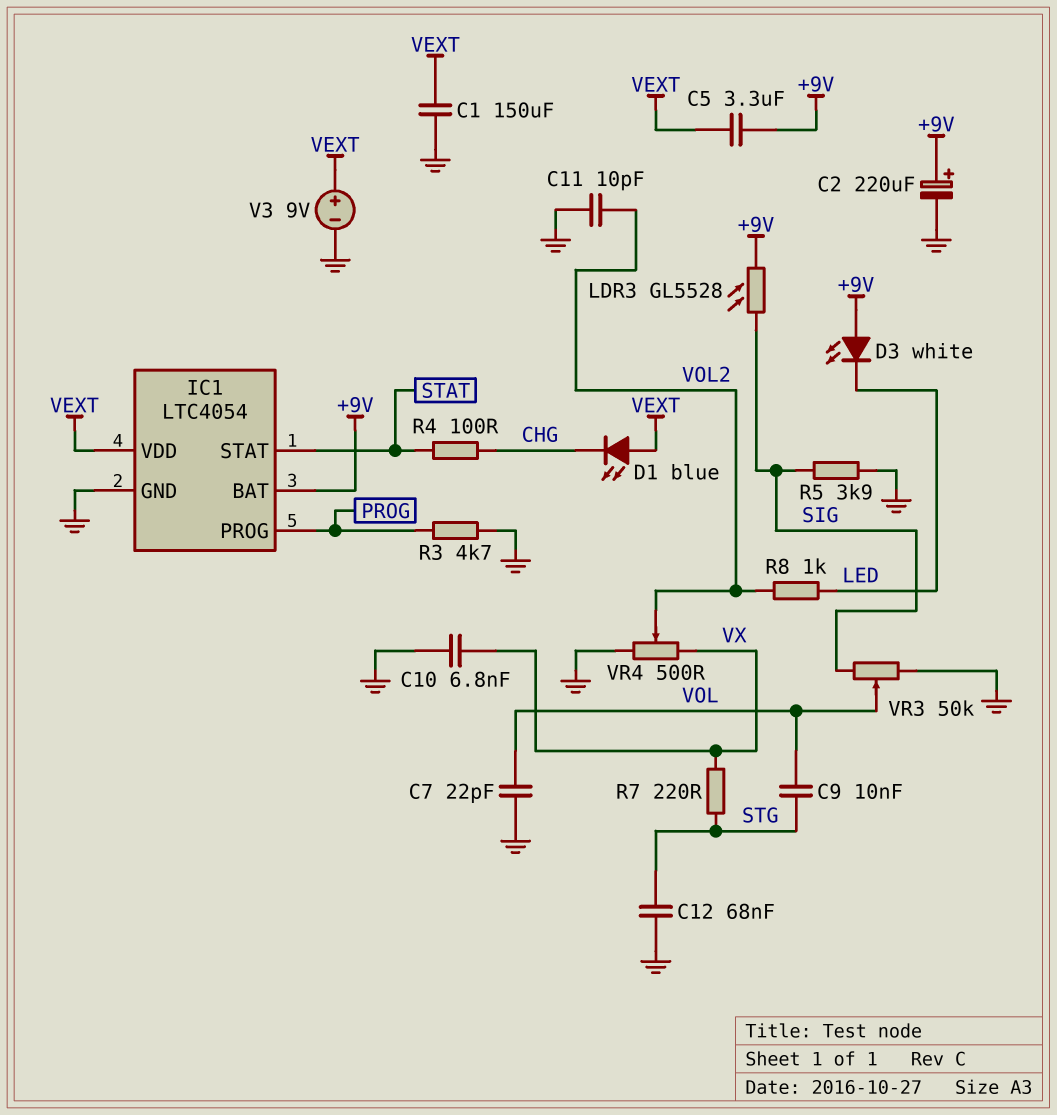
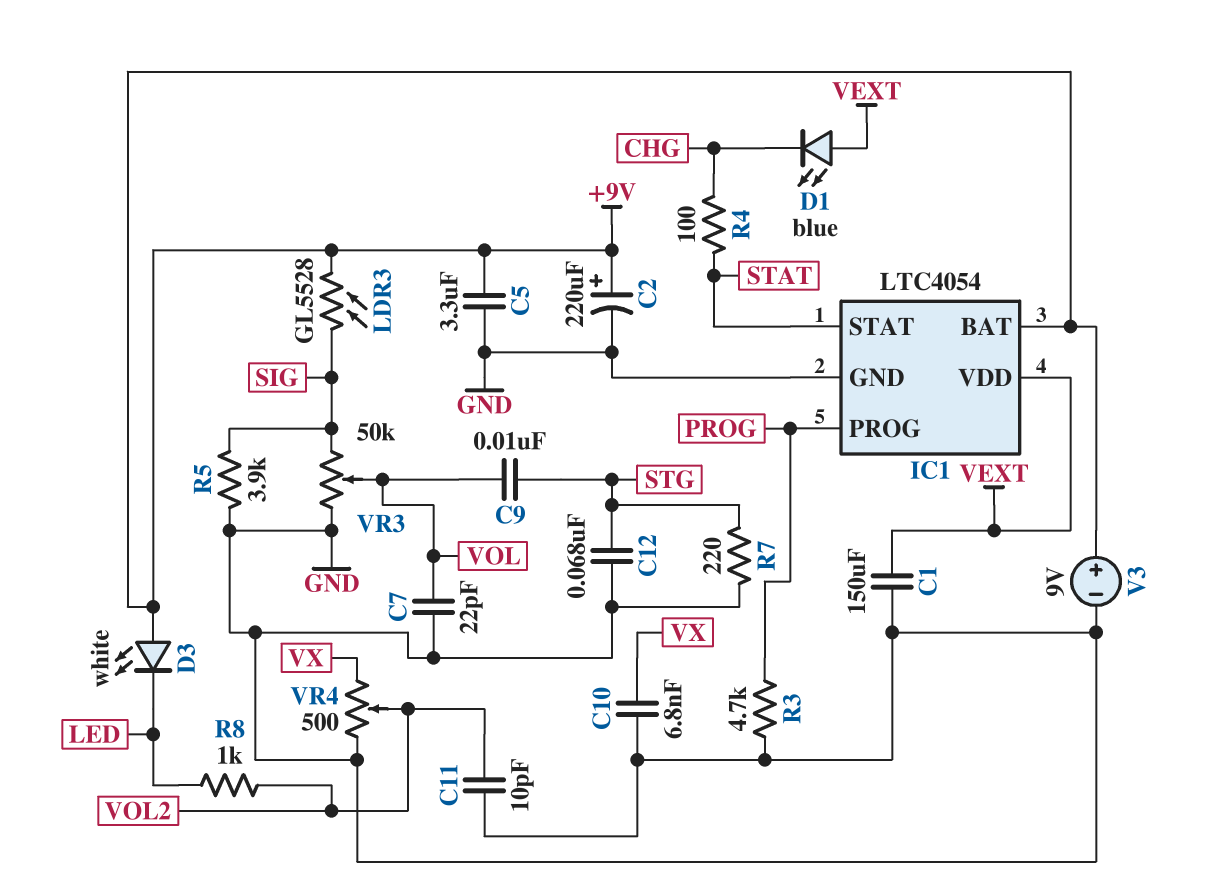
C5: 3.3uF (+9V, VEXT) -> 3.3uF (+9V, GND)
R7: 220 (STG, VX) -> 220 (GND, STG)
V3: 9V (plus VEXT, minus GND) -> 9V (plus +9V, minus GND)

